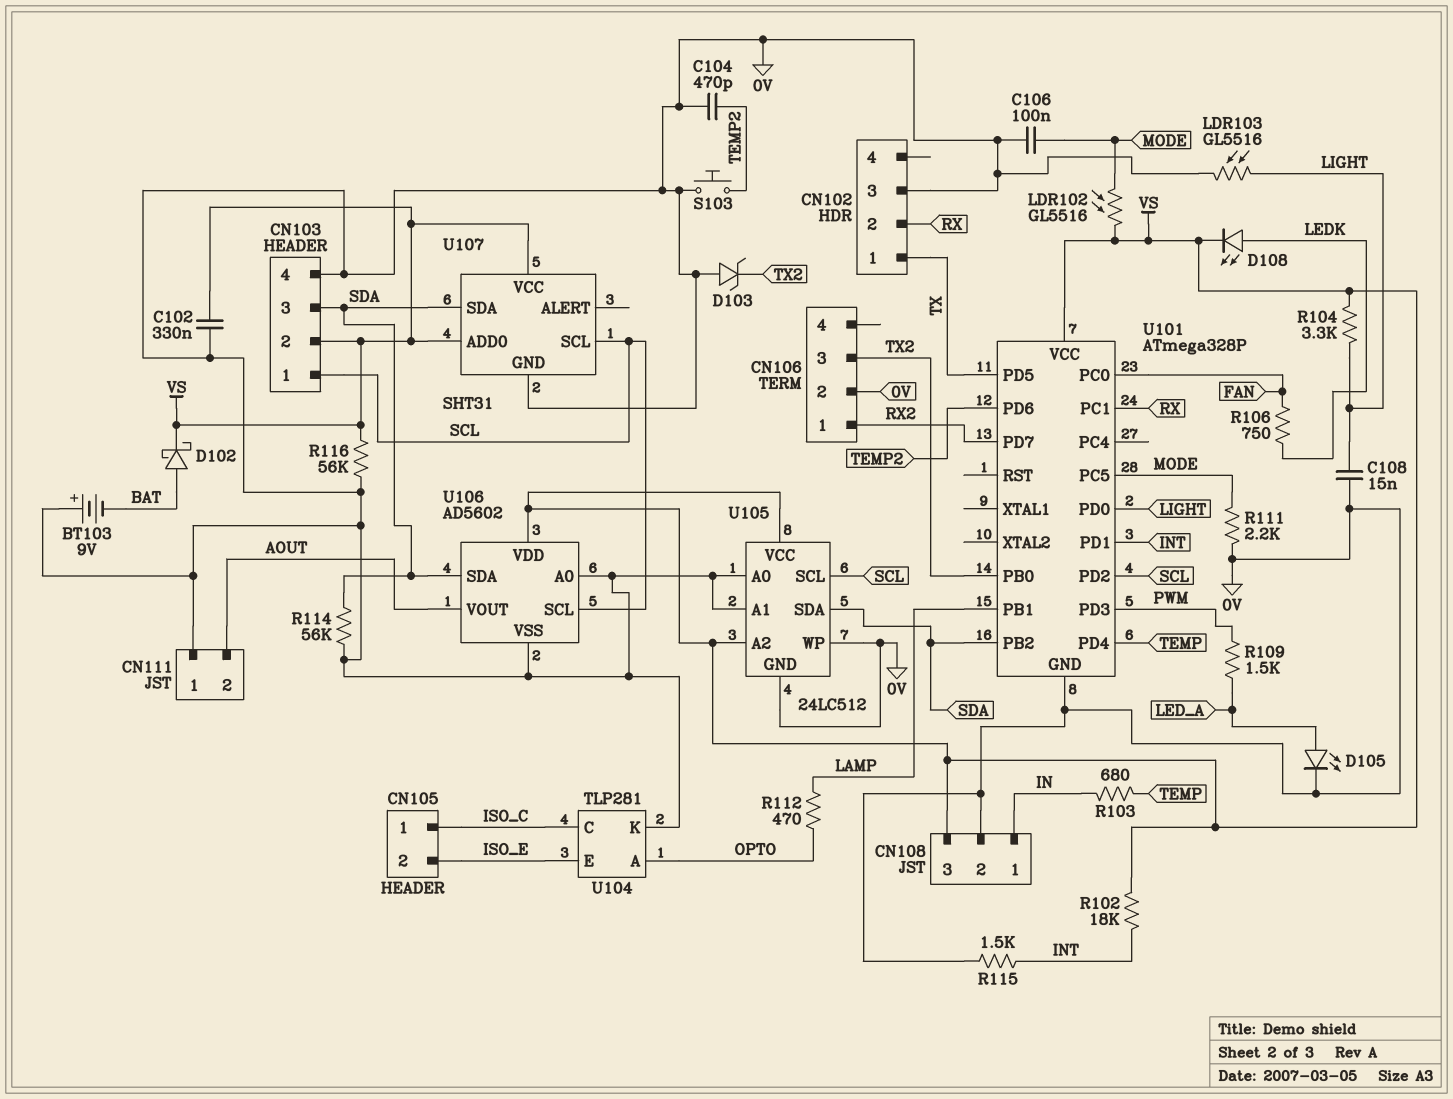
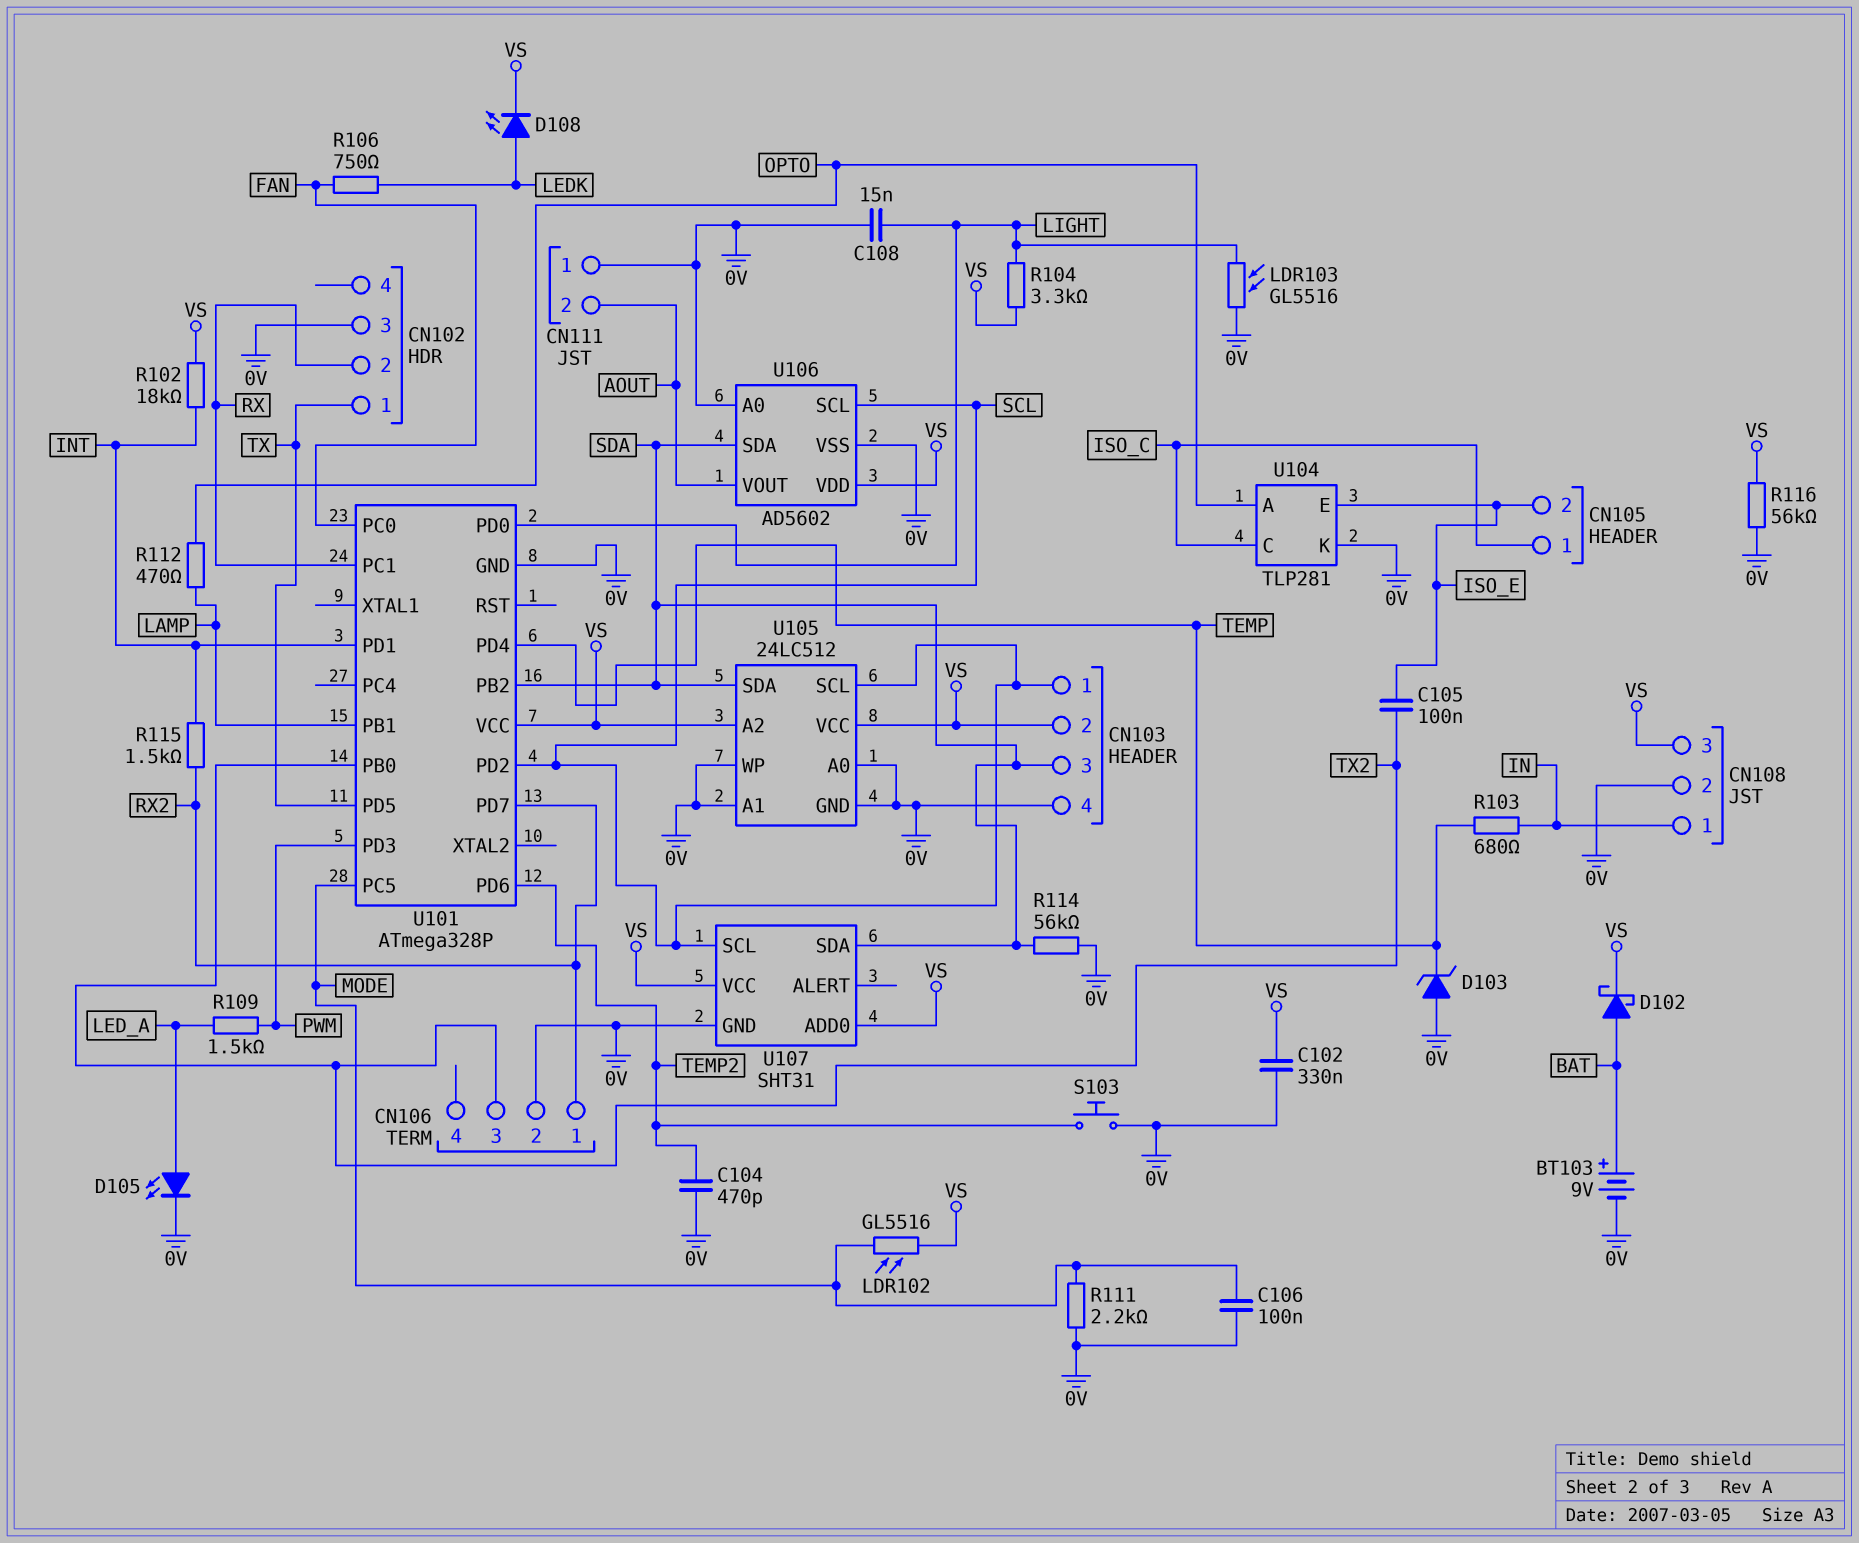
BT103: 9V (plus 0V, minus BAT) -> 9V (plus BAT, minus 0V)
C105: none -> 100nF (ISO_E, TX2)
D103: zener (A 0V, K TX2) -> zener (A 0V, K TEMP)
R115: 1.5k (0V, INT) -> 1.5k (INT, RX2)

